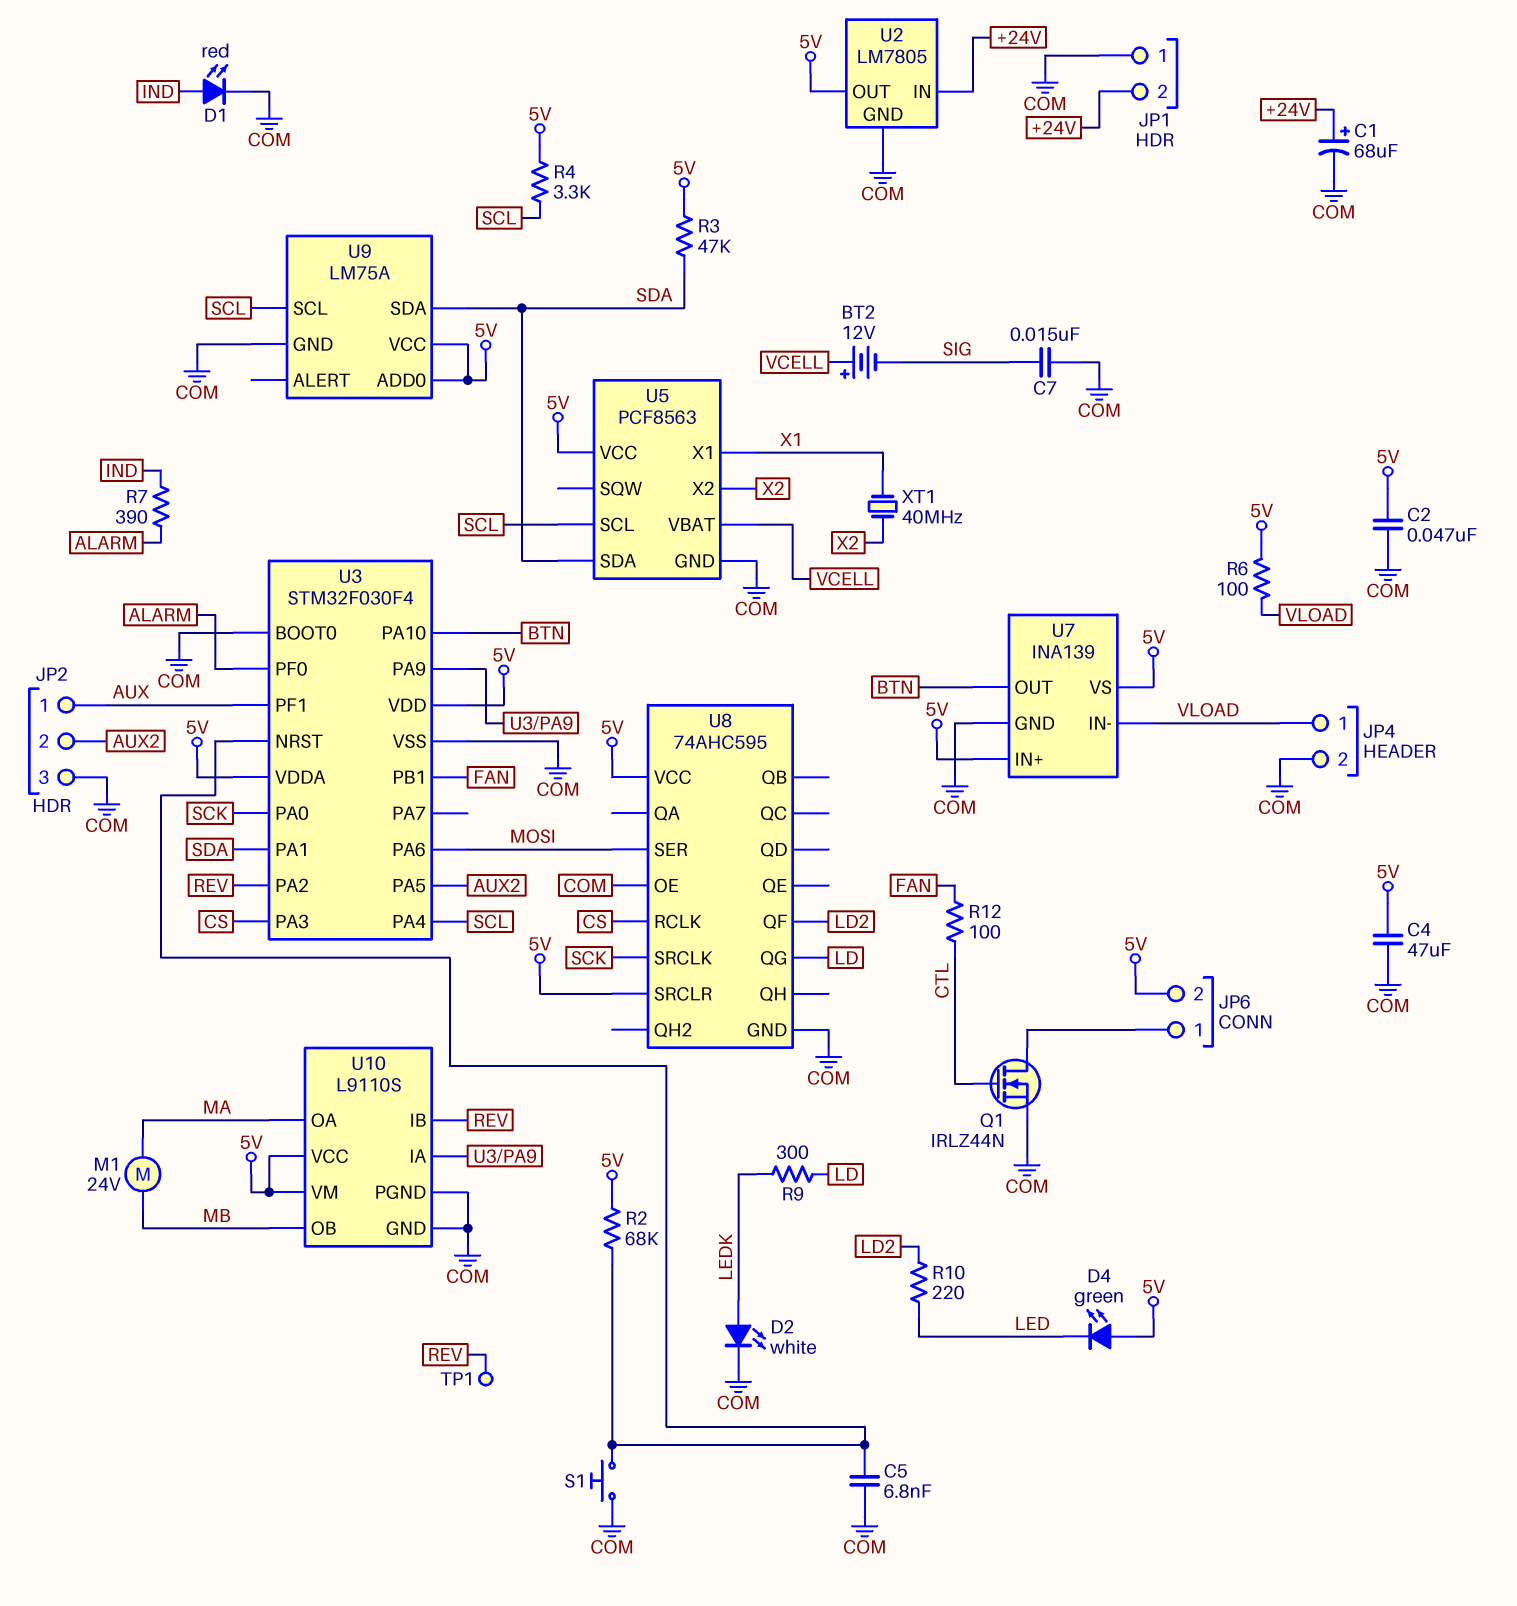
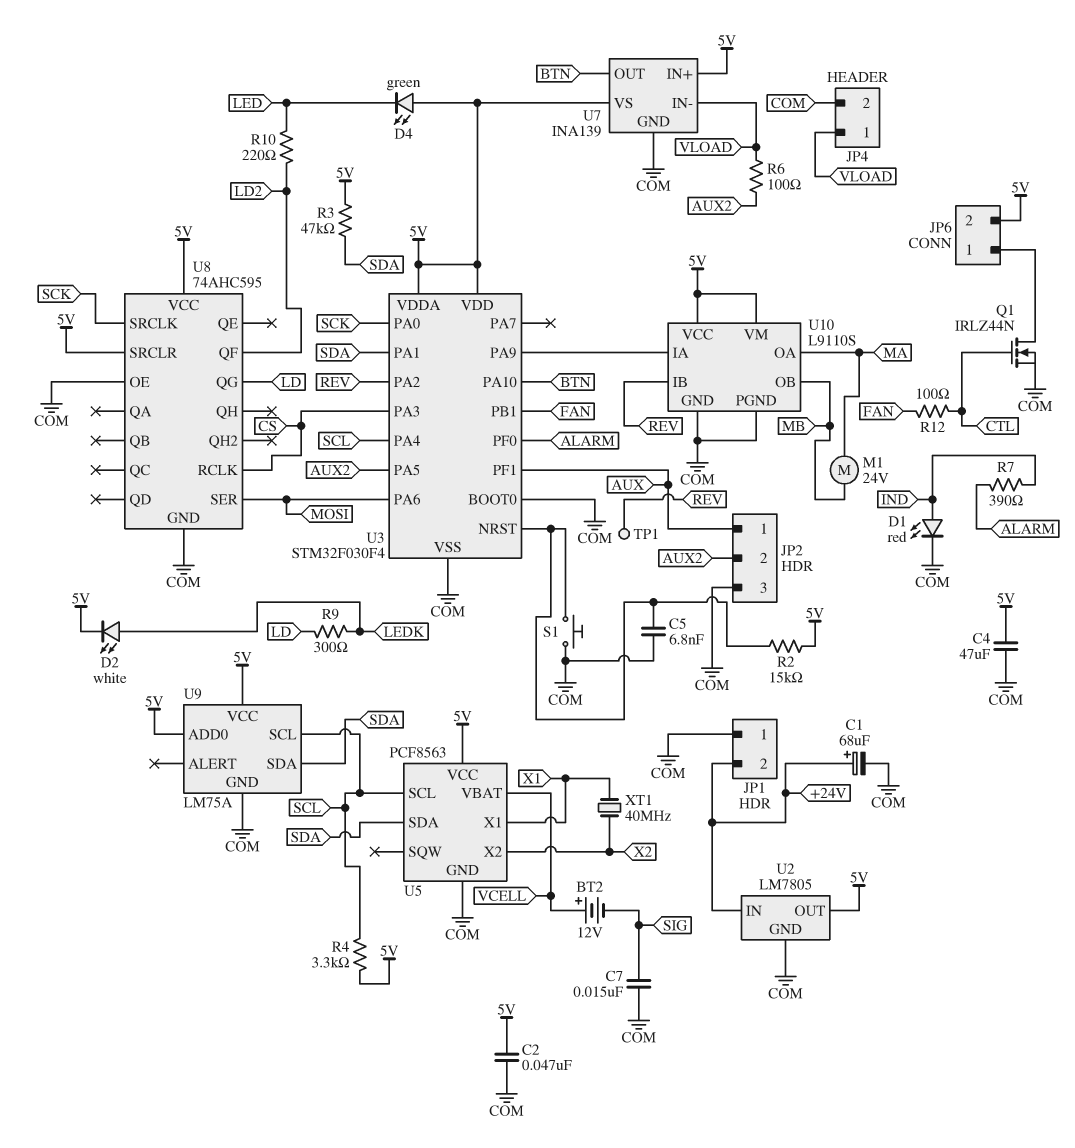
D2: LED white (A LEDK, K COM) -> LED white (A LEDK, K 5V)
R2: 68k (5V, U3/NRST) -> 15k (5V, U3/NRST)
R6: 100 (5V, VLOAD) -> 100 (AUX2, VLOAD)

